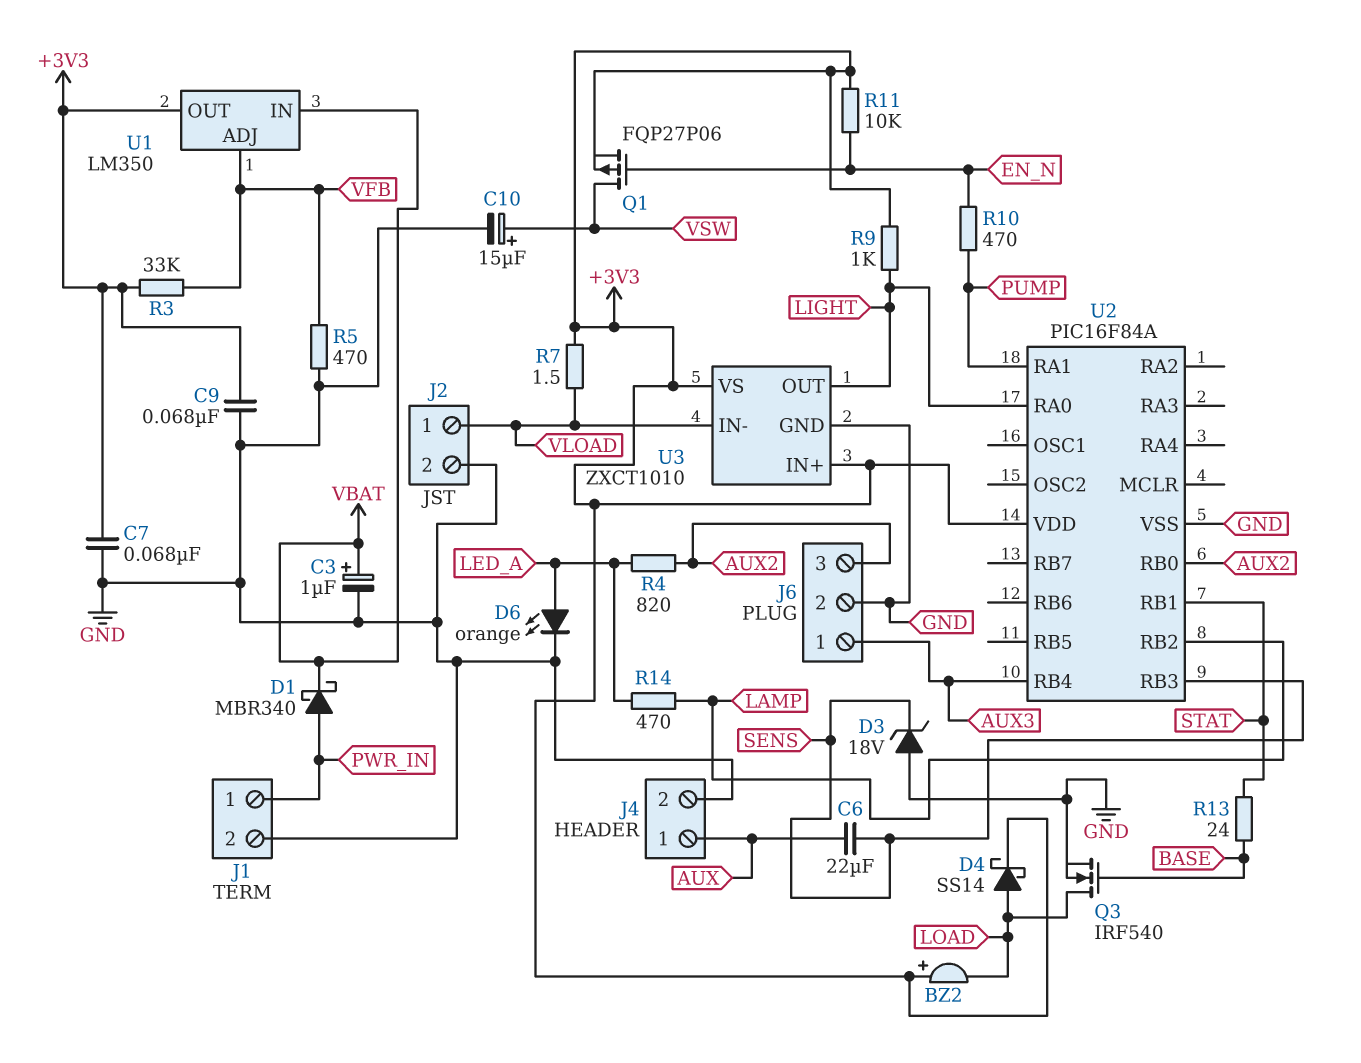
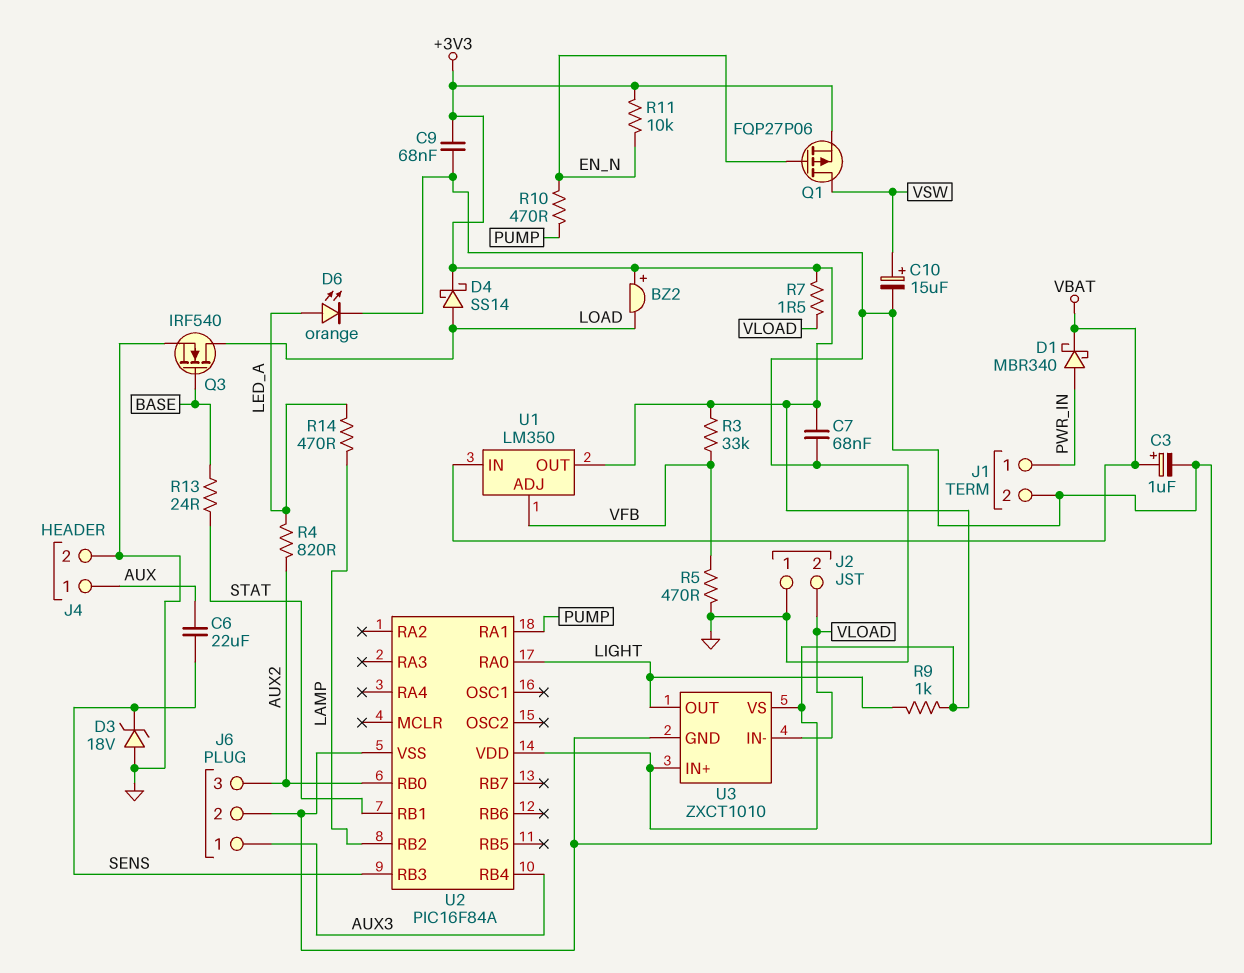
J2 pin 1: VLOAD -> GND
J2 pin 2: GND -> VLOAD

